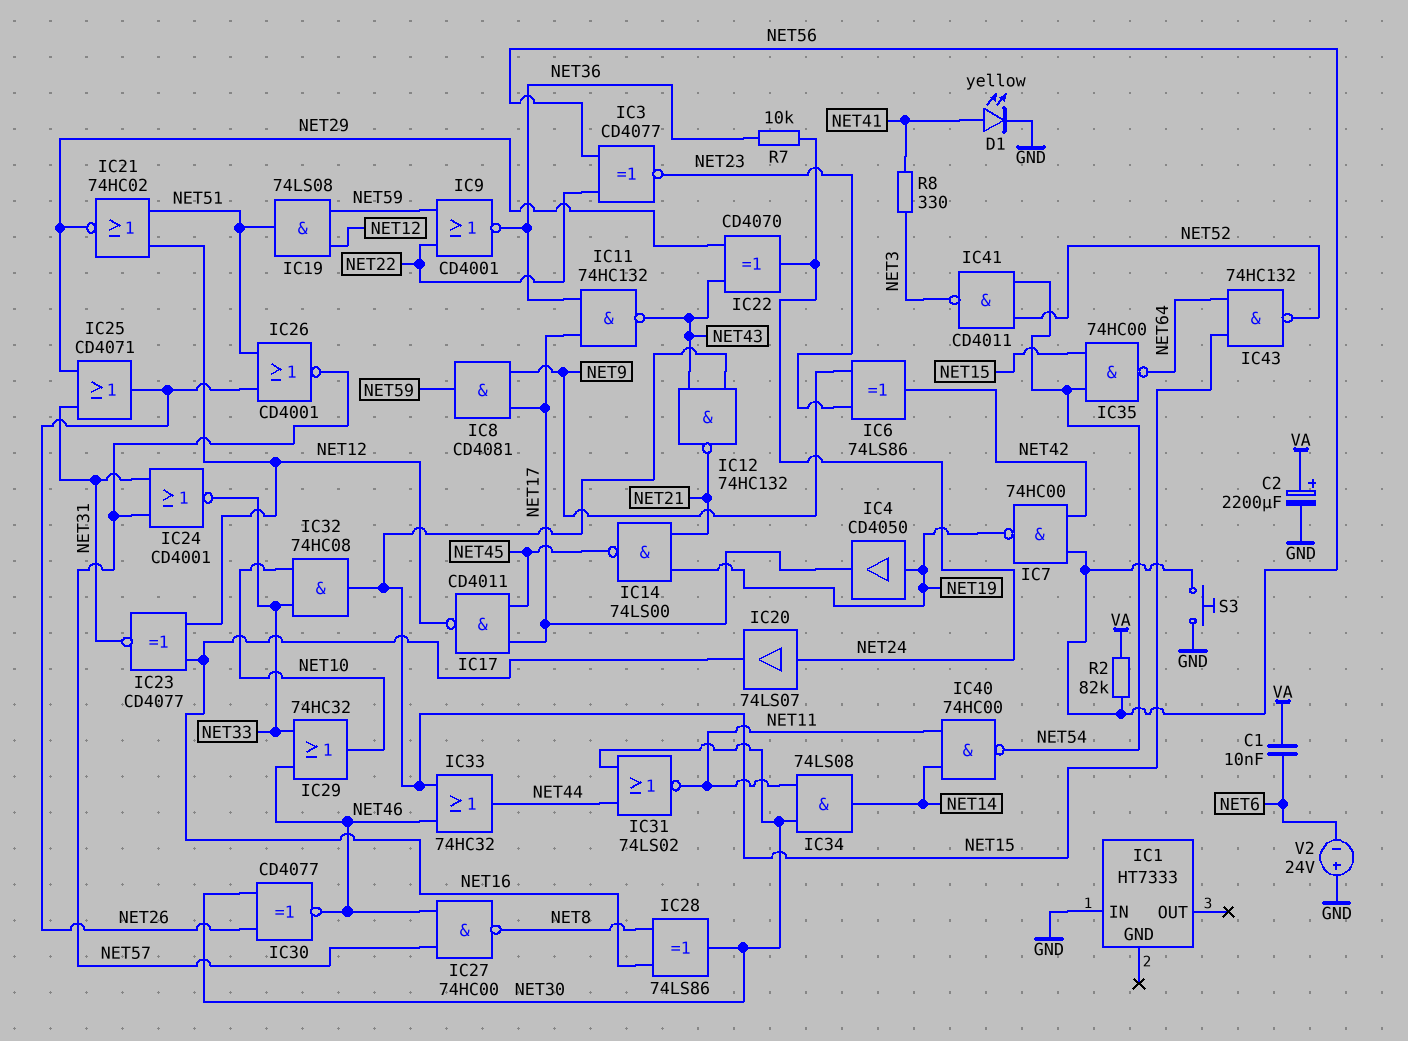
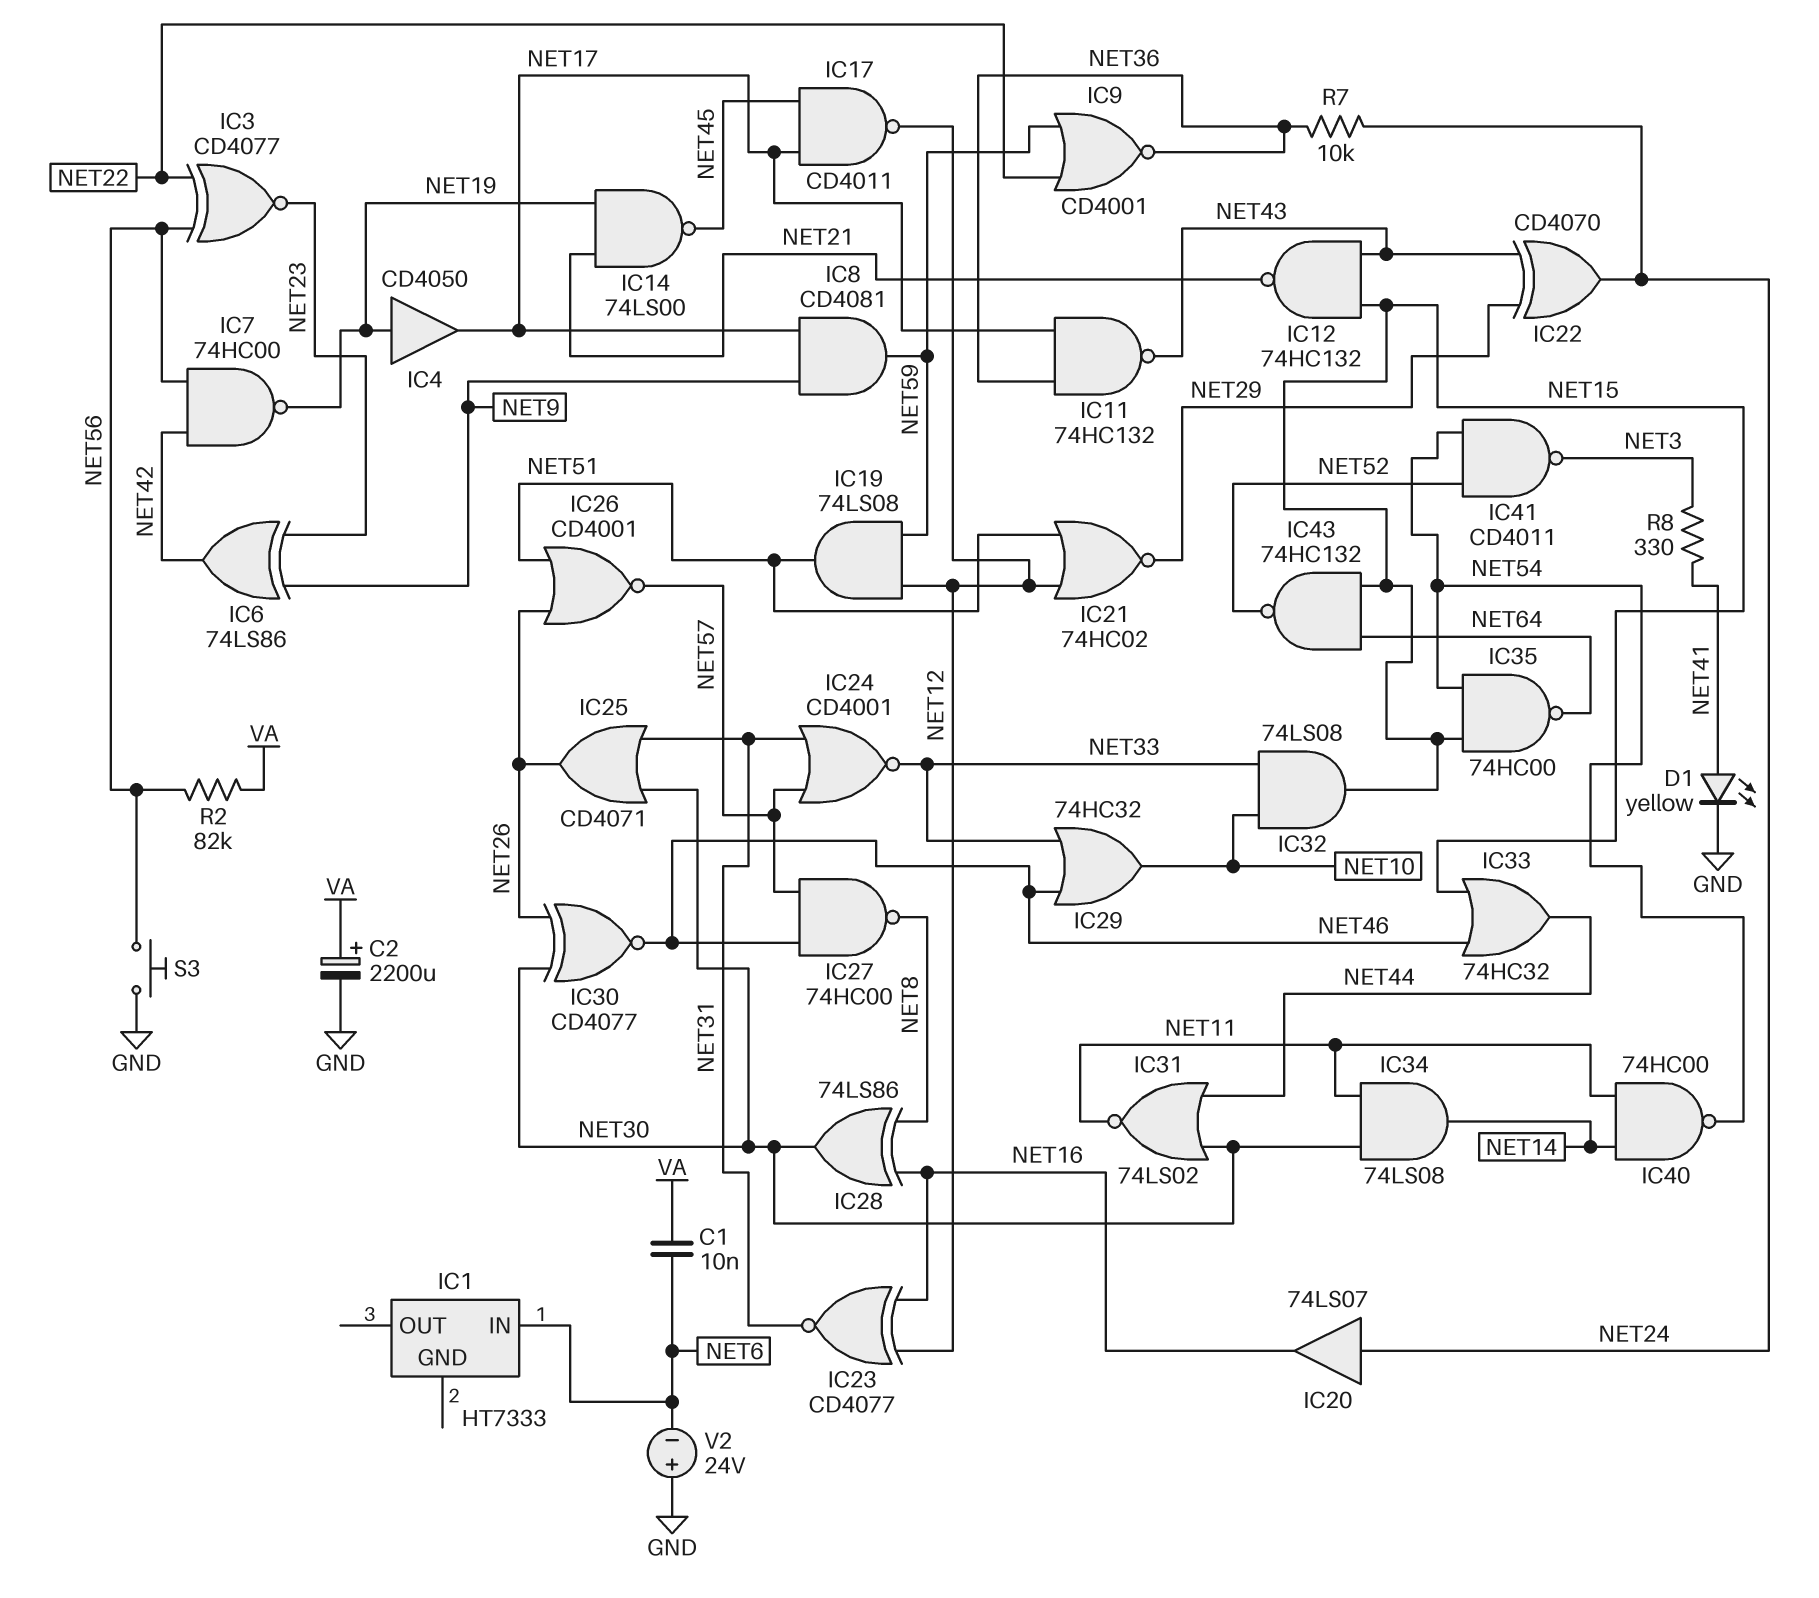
IC1 pin IN: GND -> NET6
IC25: OR CD4071 (in NET29, in NET31, out NET26) -> OR CD4071 (in NET30, in NET31, out NET26)
IC32: AND 74HC08 (in NET10, in NET33, out NET15) -> AND 74LS08 (in NET10, in NET33, out NET15)

